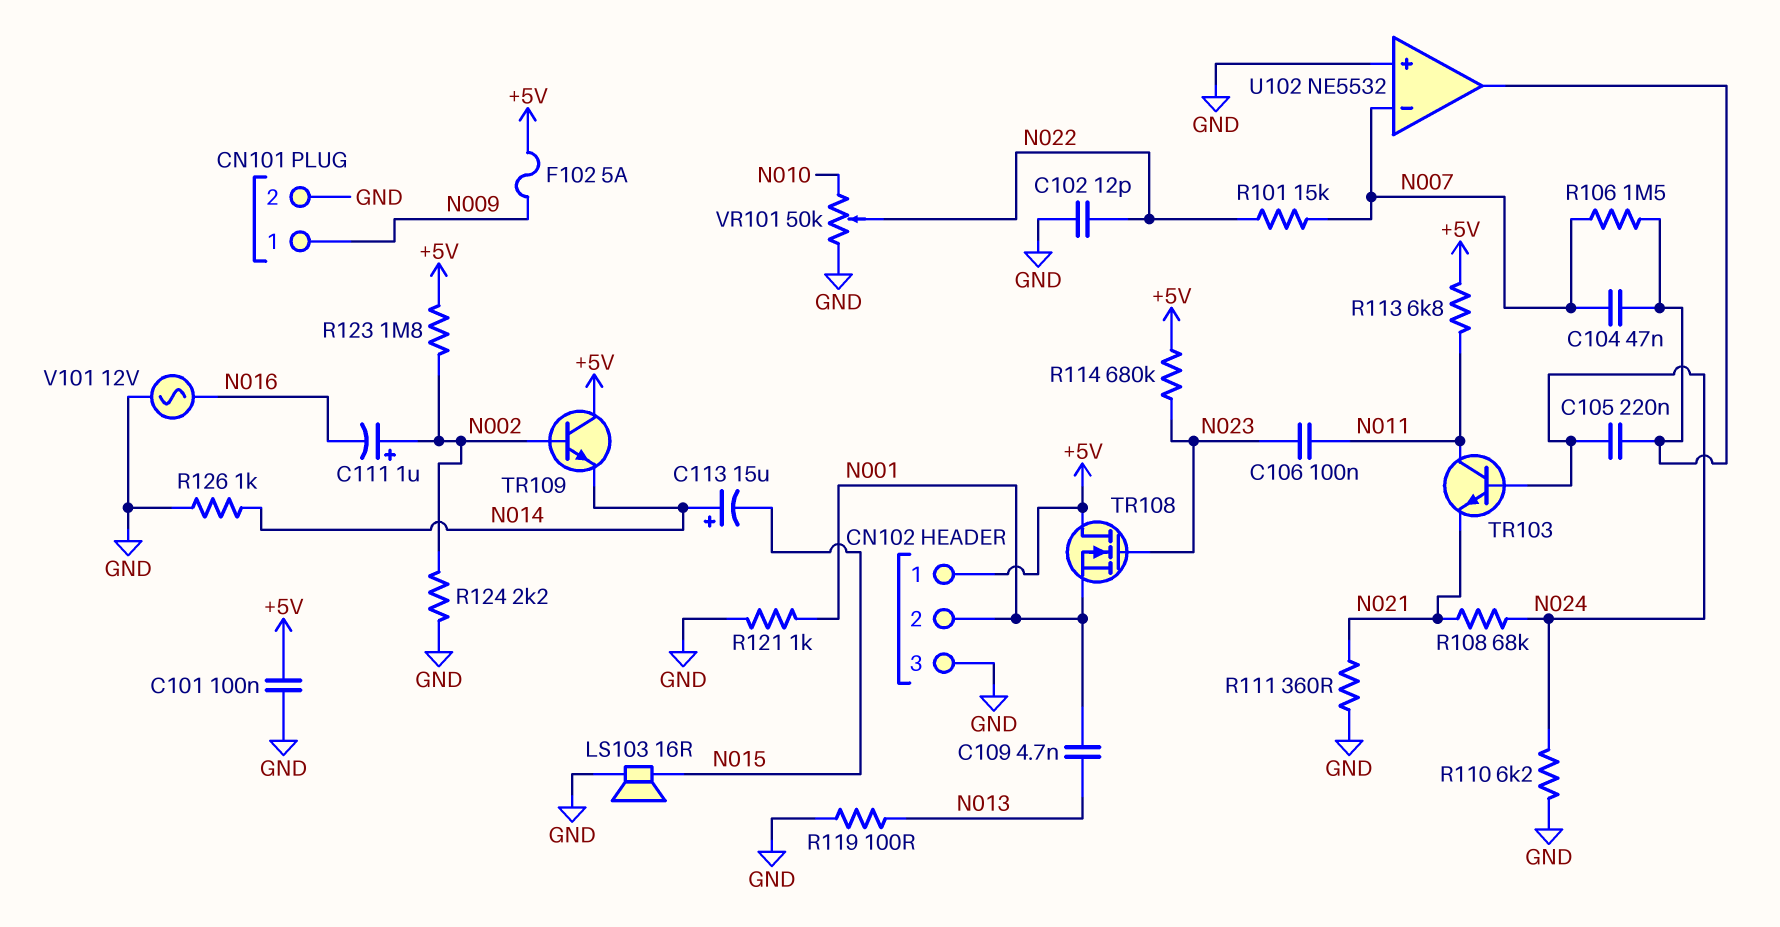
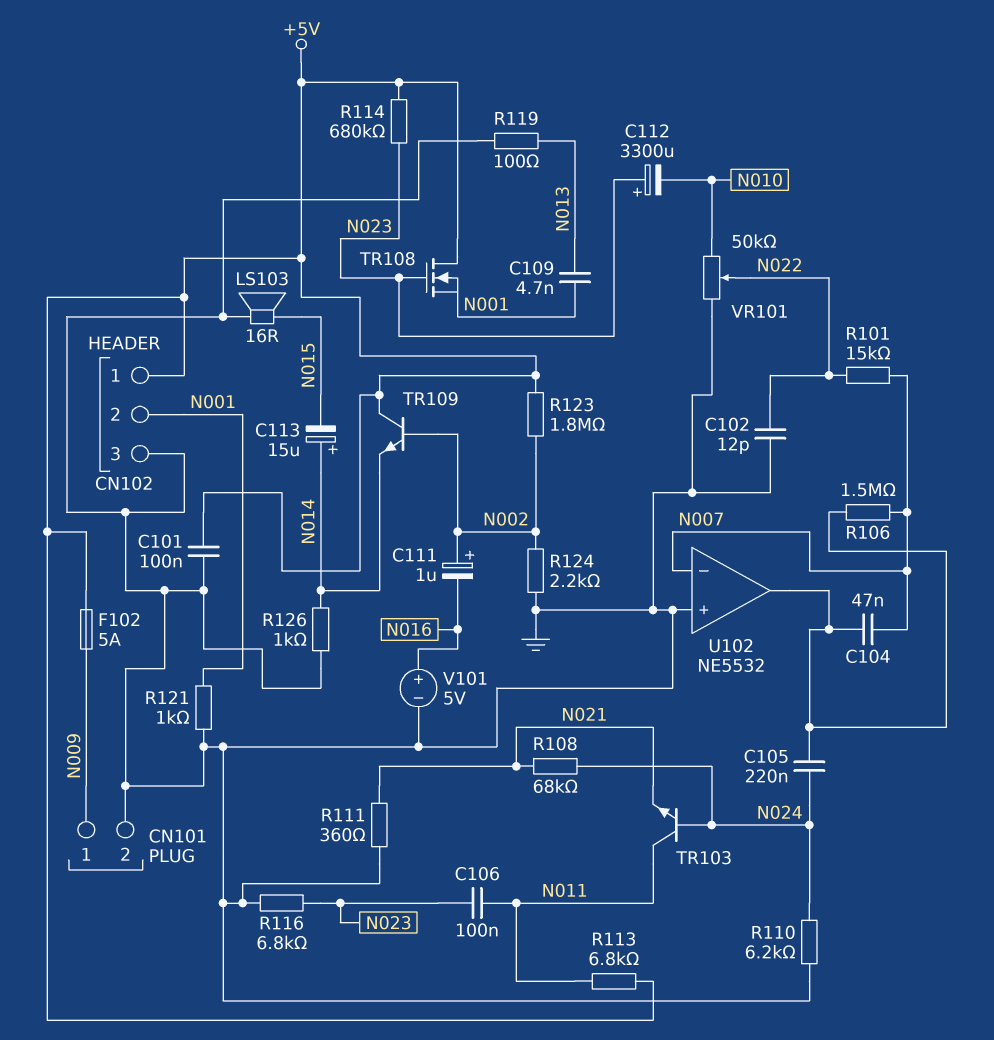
C112: none -> 3300uF (plus N023, minus N010)
R116: none -> 6.8k (GND, N023)
V101: AC 12V (GND, N016) -> 5V (plus N016, minus GND)

